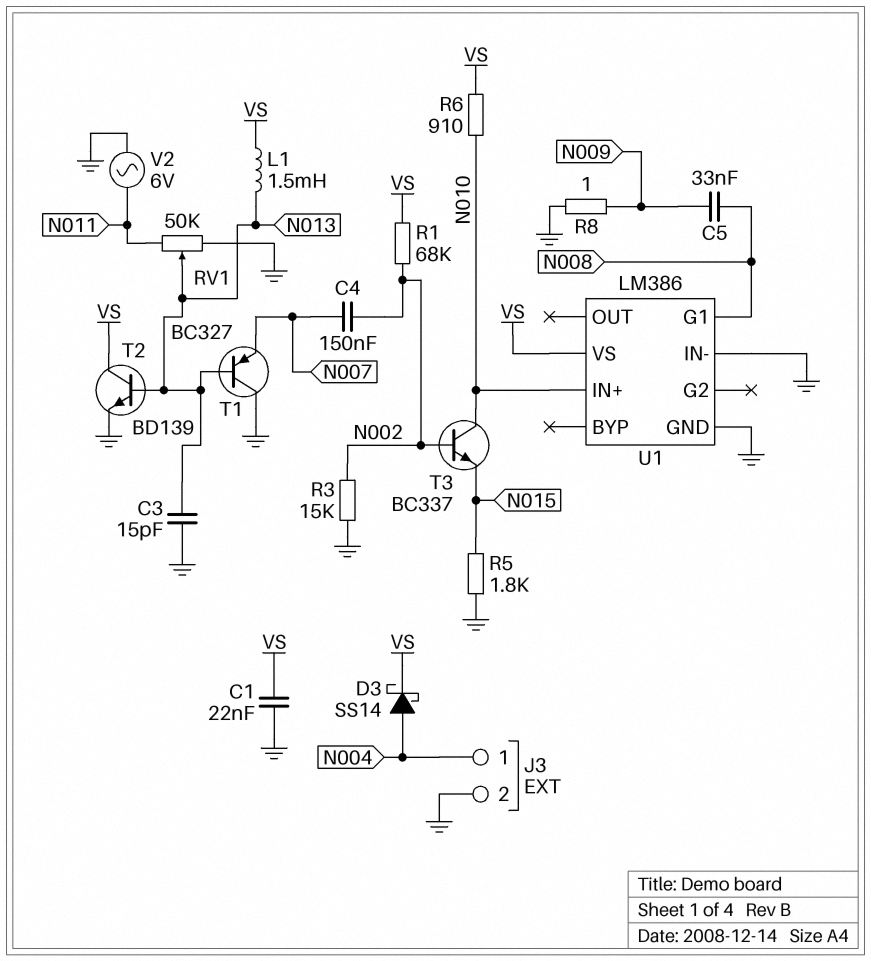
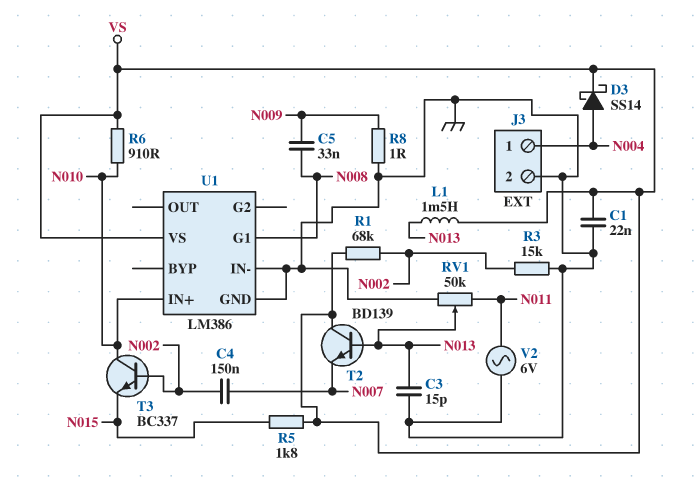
R5: 1.8k (GND, N015) -> 1.8k (N015, VS)
T1: PNP BC327 (B N013, C GND, E N007) -> none
T2: NPN BD139 (B N013, C VS, E GND) -> NPN BD139 (B N013, C VS, E N007)

